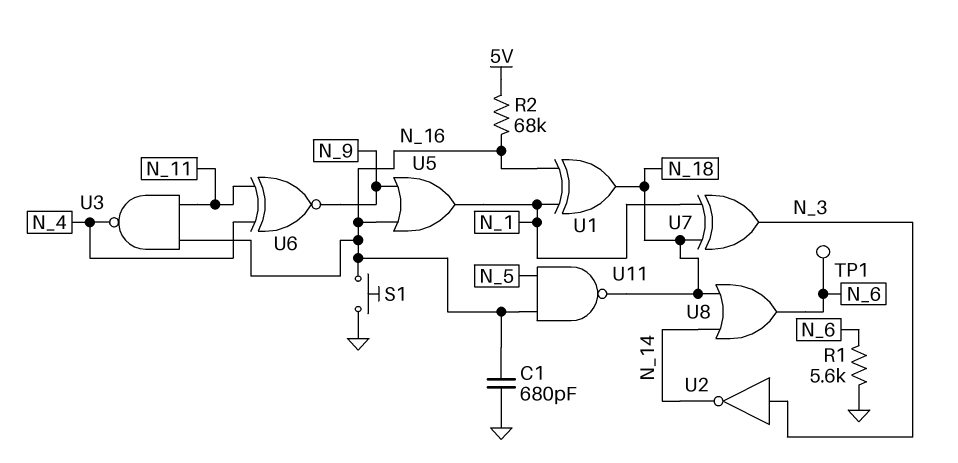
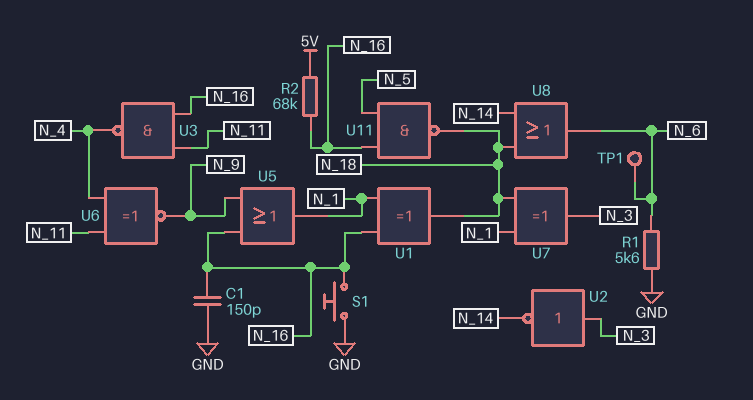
C1: 680pF (GND, N_16) -> 150pF (GND, N_16)

